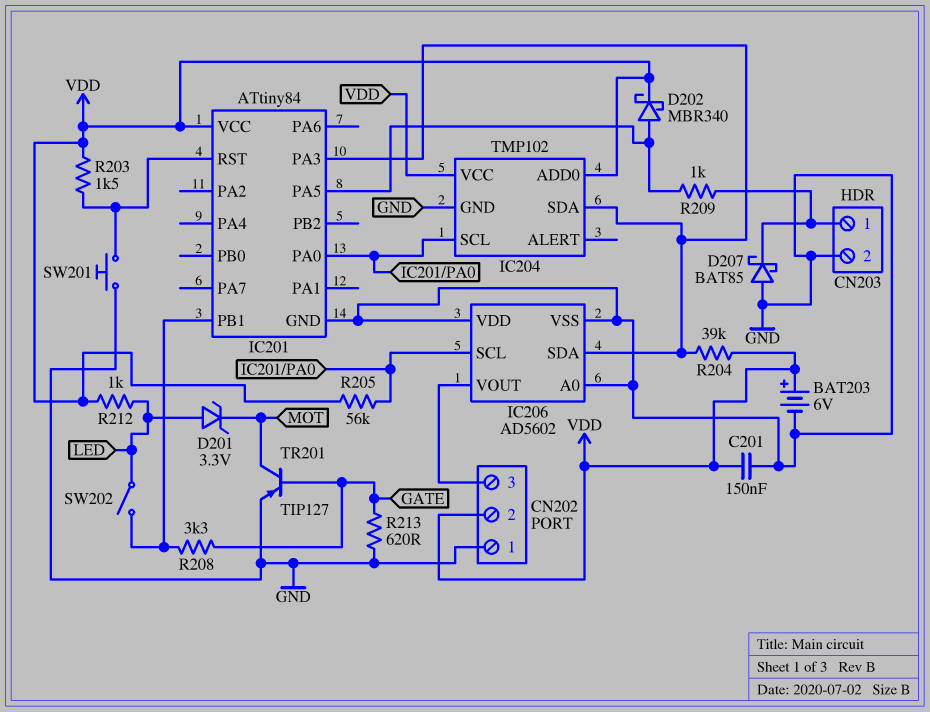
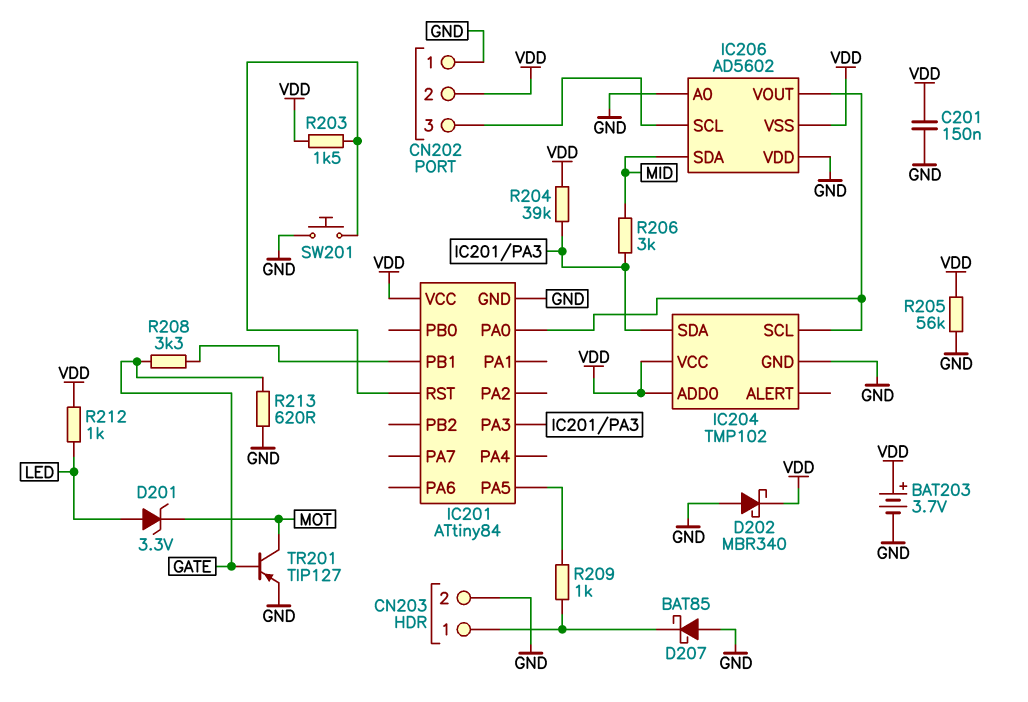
BAT203: 6V (plus VDD, minus GND) -> 3.7V (plus VDD, minus GND)
D202: schottky MBR340 (A IC201/PA5, K VDD) -> schottky MBR340 (A GND, K VDD)
IC206 pin SCL: IC201/PA0 -> CN202/3
IC206 pin SDA: IC201/PA3 -> MID
IC206 pin VOUT: CN202/3 -> IC201/PA0
IC206 pin VSS: GND -> VDD
R205: 56k (IC201/PA0, VDD) -> 56k (GND, VDD)
R206: none -> 3k (IC201/PA3, MID)
SW202: switch (IC201/PB1, LED) -> none

